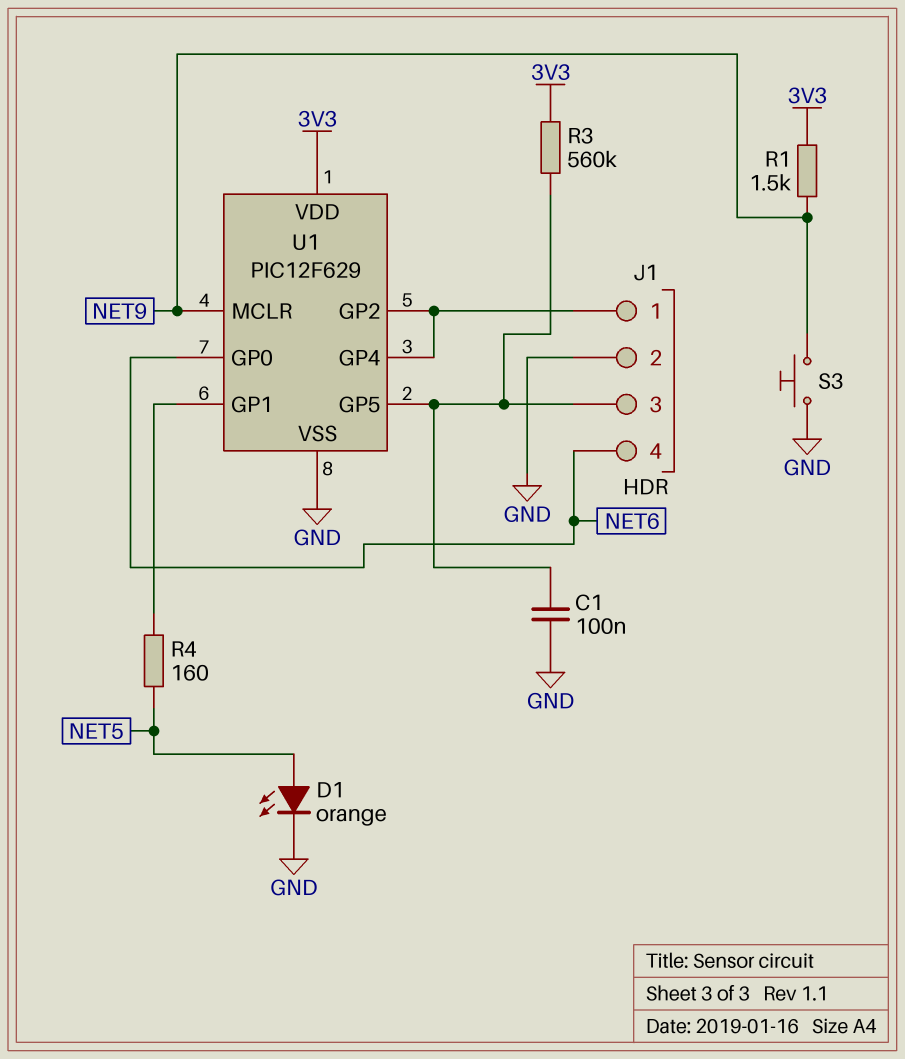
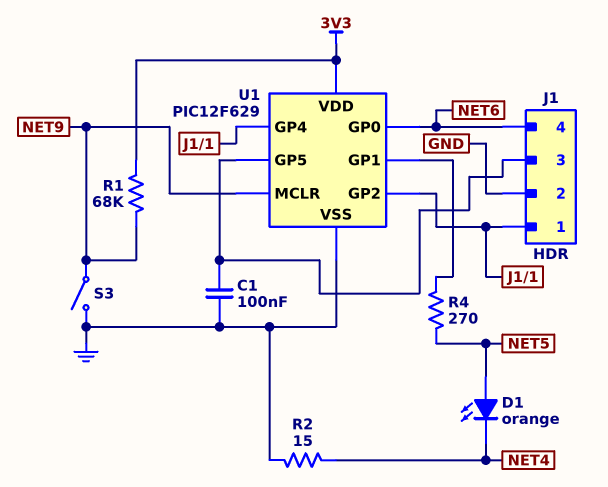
D1: LED orange (A NET5, K GND) -> LED orange (A NET5, K NET4)
R1: 1.5k (3V3, NET9) -> 68k (3V3, NET9)
R2: none -> 15 (GND, NET4)
R3: 560k (3V3, J1/3) -> none
R4: 160 (NET5, U1/GP1) -> 270 (NET5, U1/GP1)
S3: button (GND, NET9) -> switch (GND, NET9)

